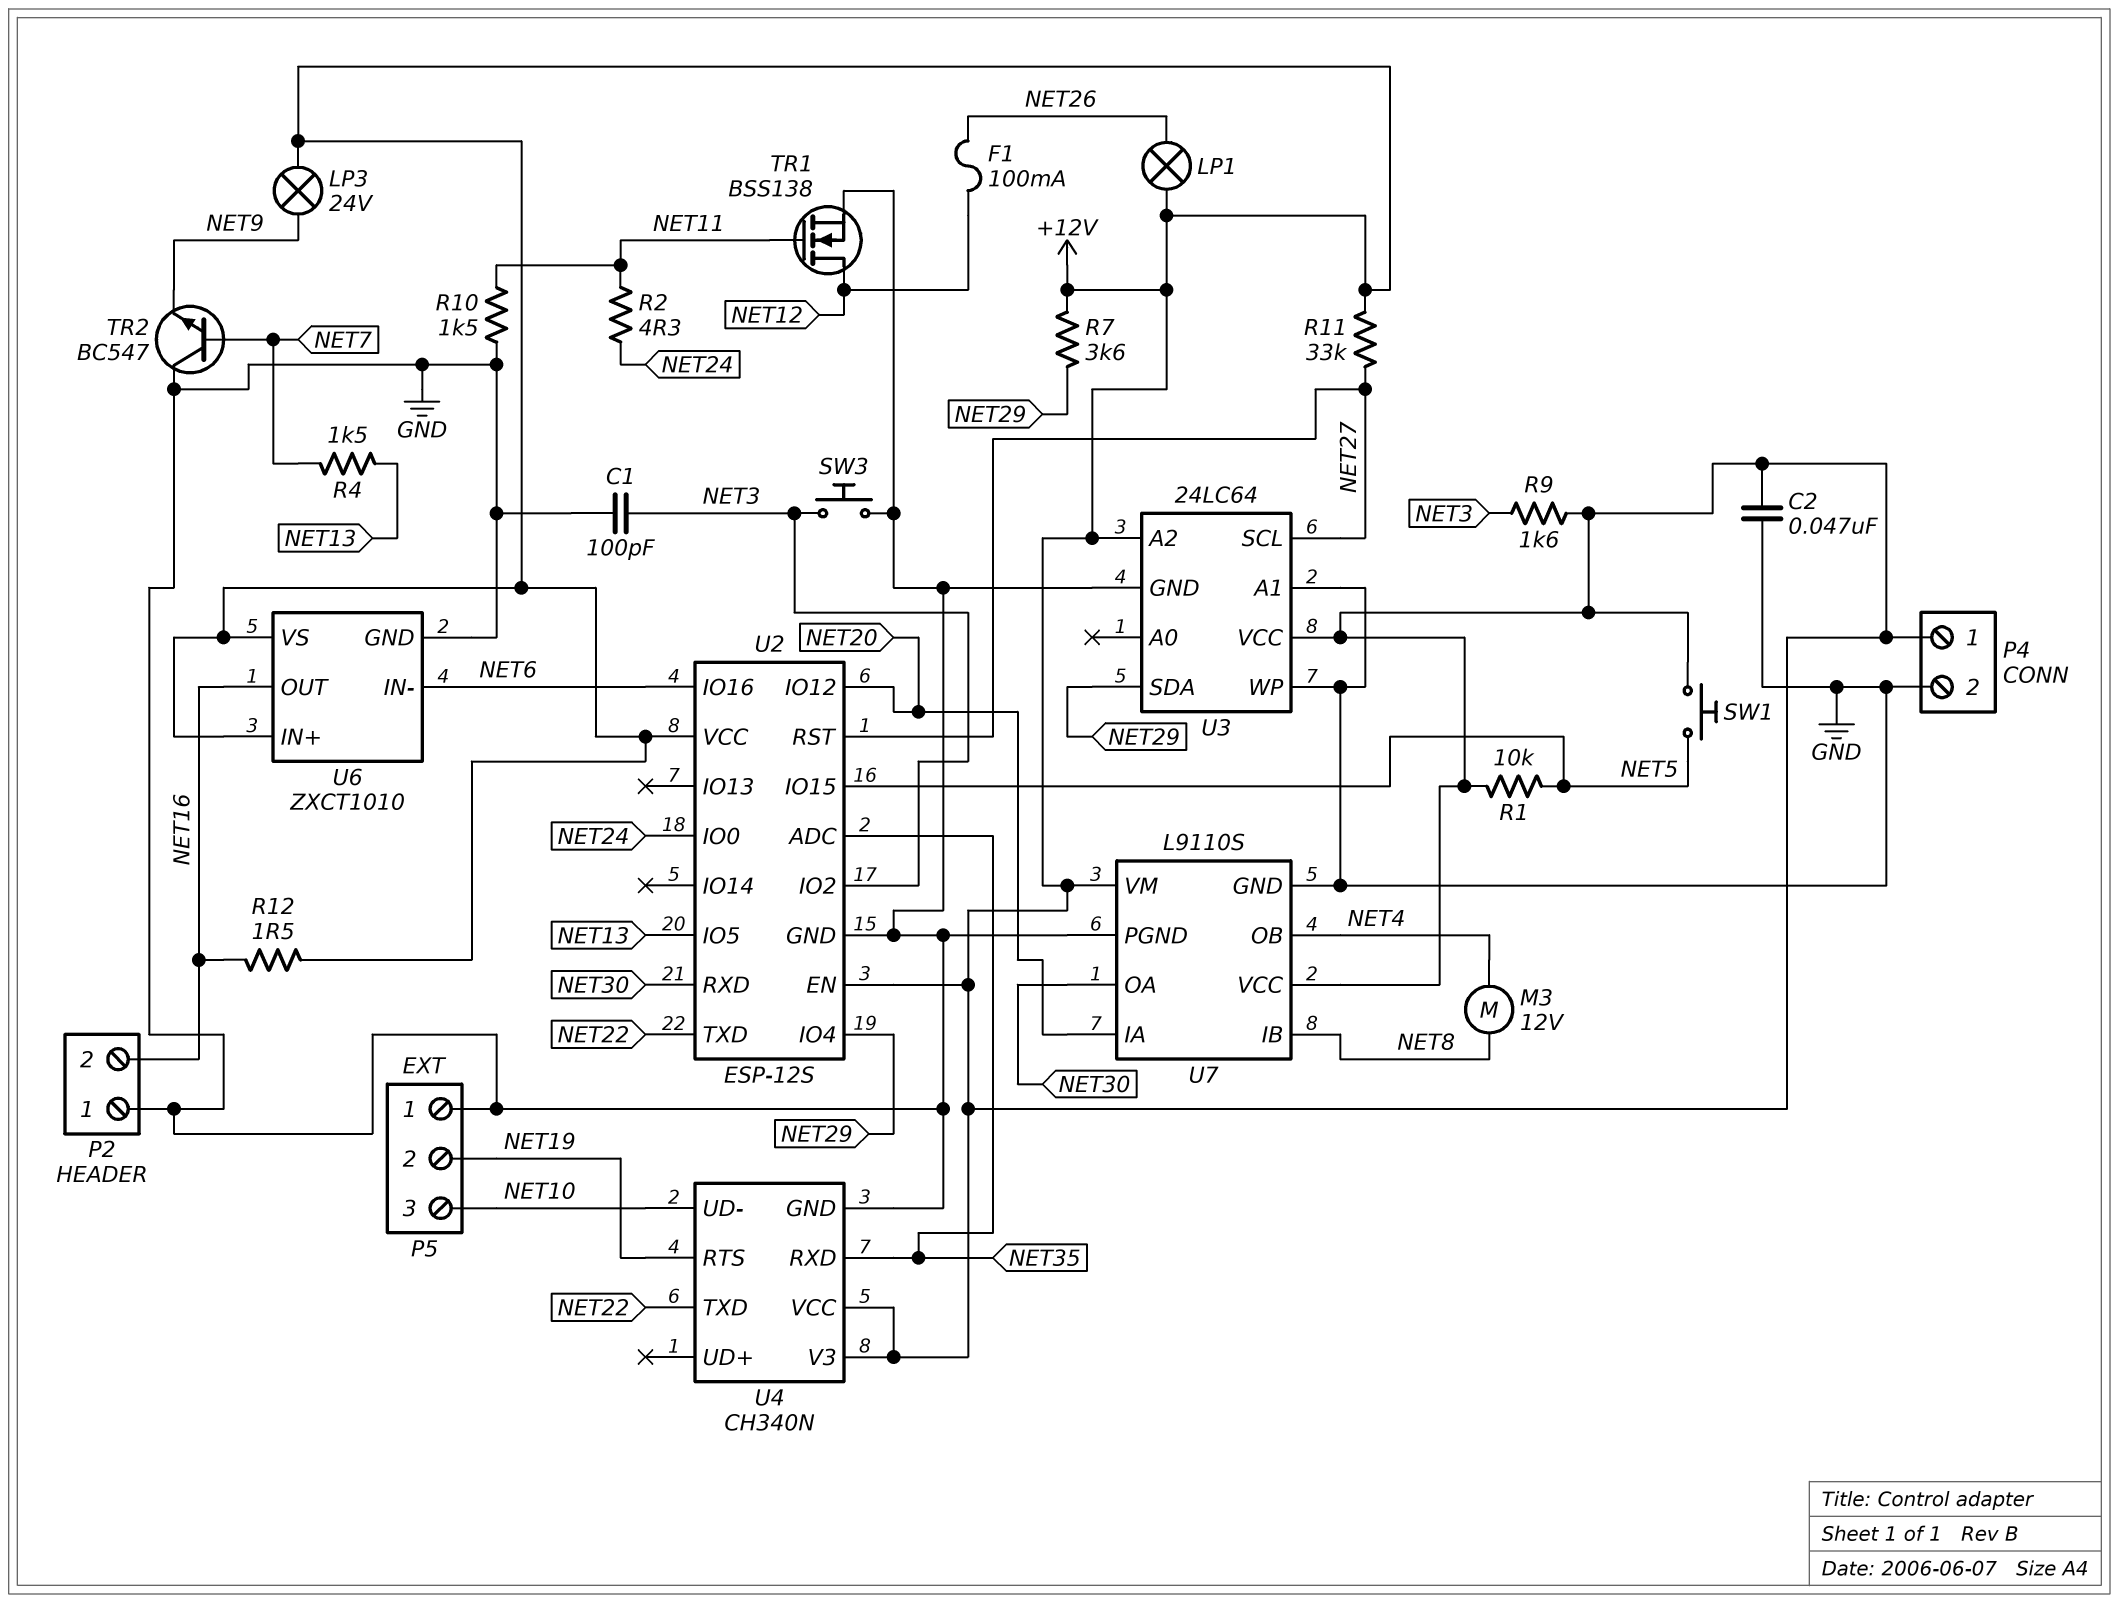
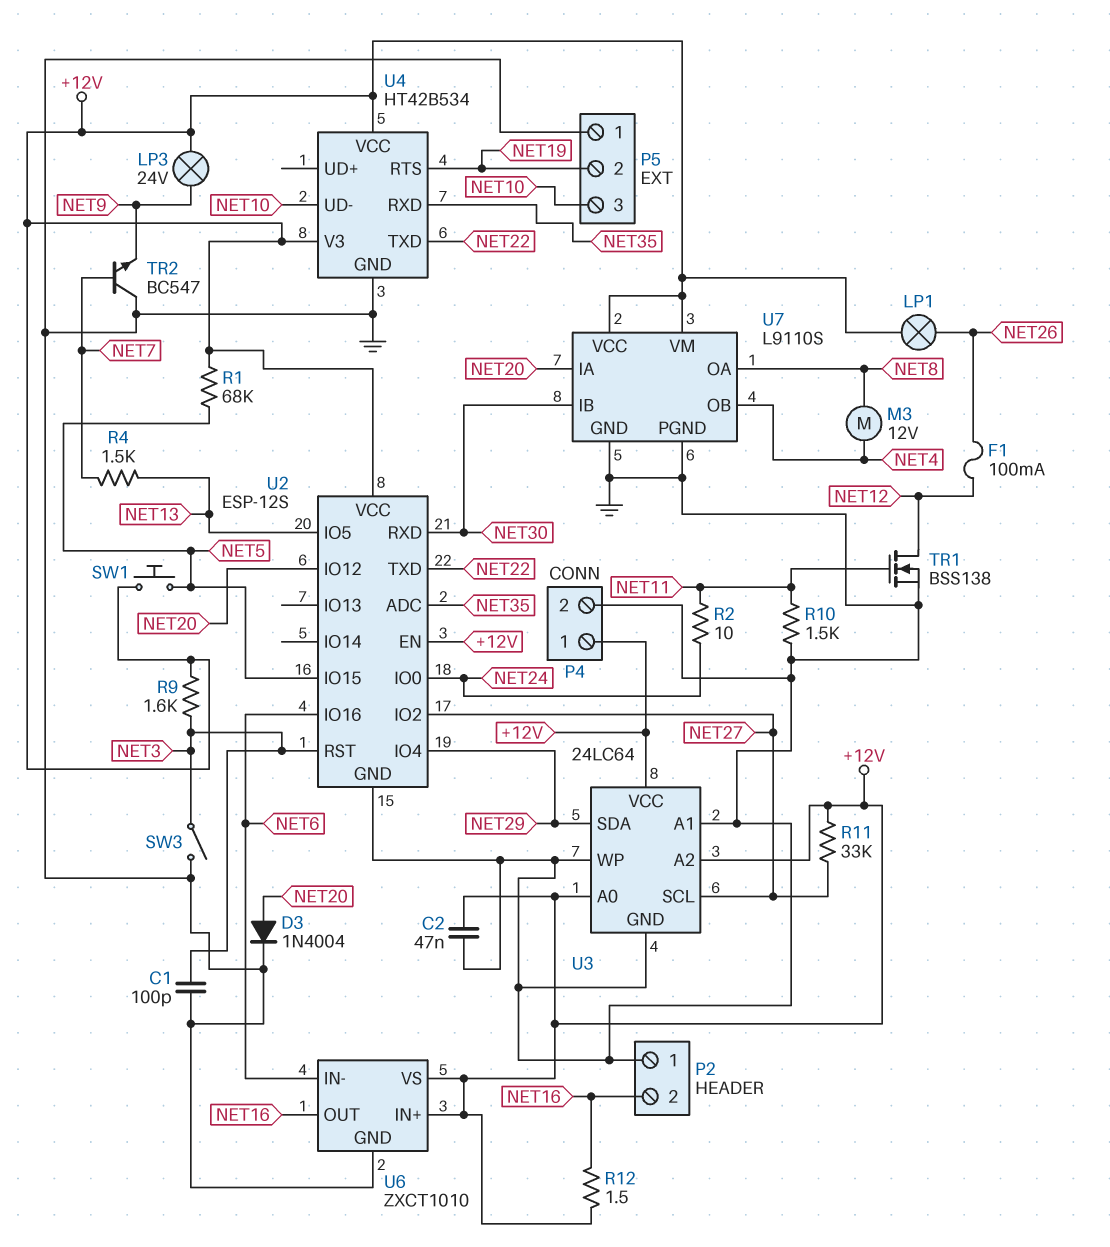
D3: none -> diode 1N4004 (A NET20, K GND)
R1: 10k (+12V, NET5) -> 68k (+12V, NET5)
R2: 4.3 (NET11, NET24) -> 10 (NET11, NET24)
R7: 3.6k (+12V, NET29) -> none
SW3: button (GND, NET3) -> switch (GND, NET3)
U2 pin IO2: NET3 -> NET27
U2 pin RST: NET27 -> NET3
U3 pin A0: none -> +12V
U4: CH340N -> HT42B534
U7 pin IB: NET8 -> NET30
U7 pin OA: NET30 -> NET8

